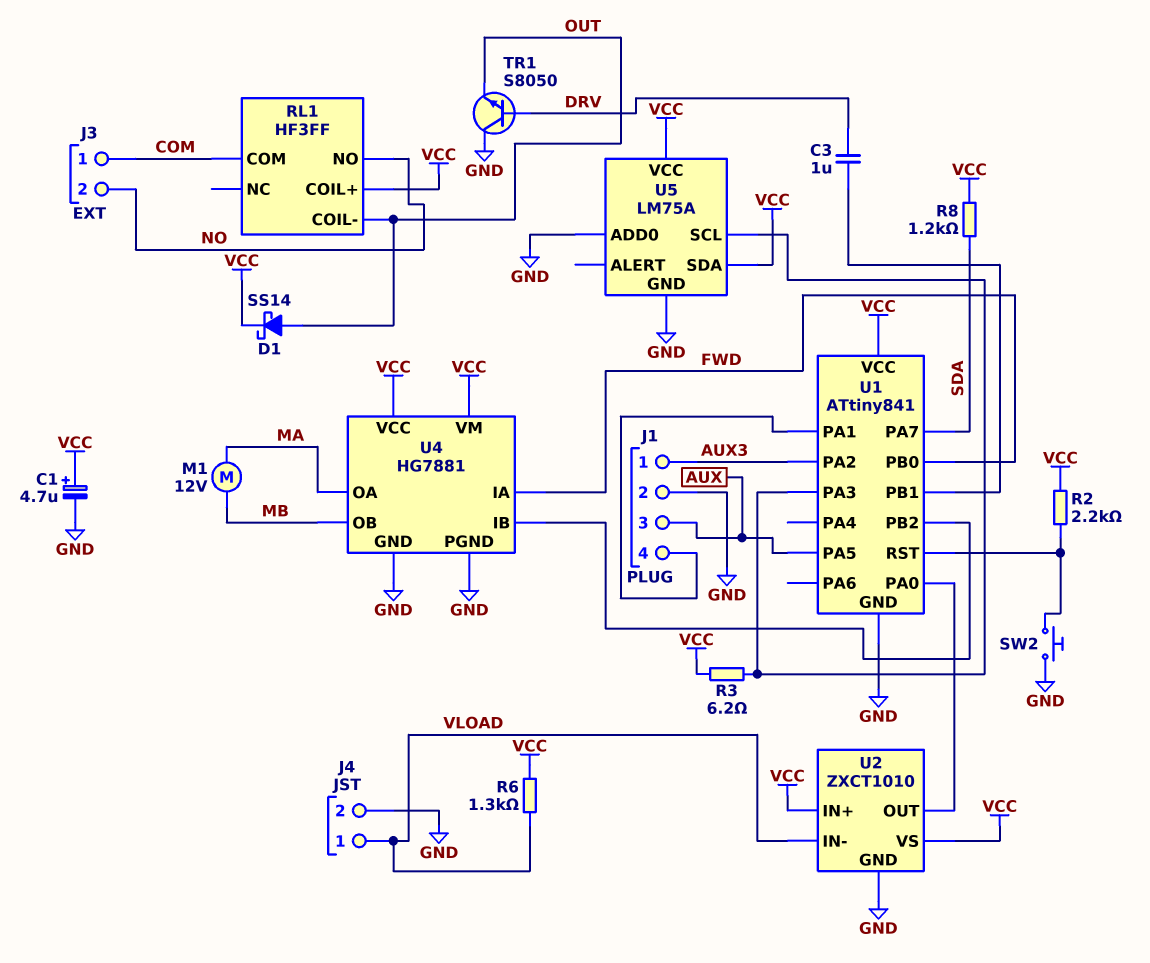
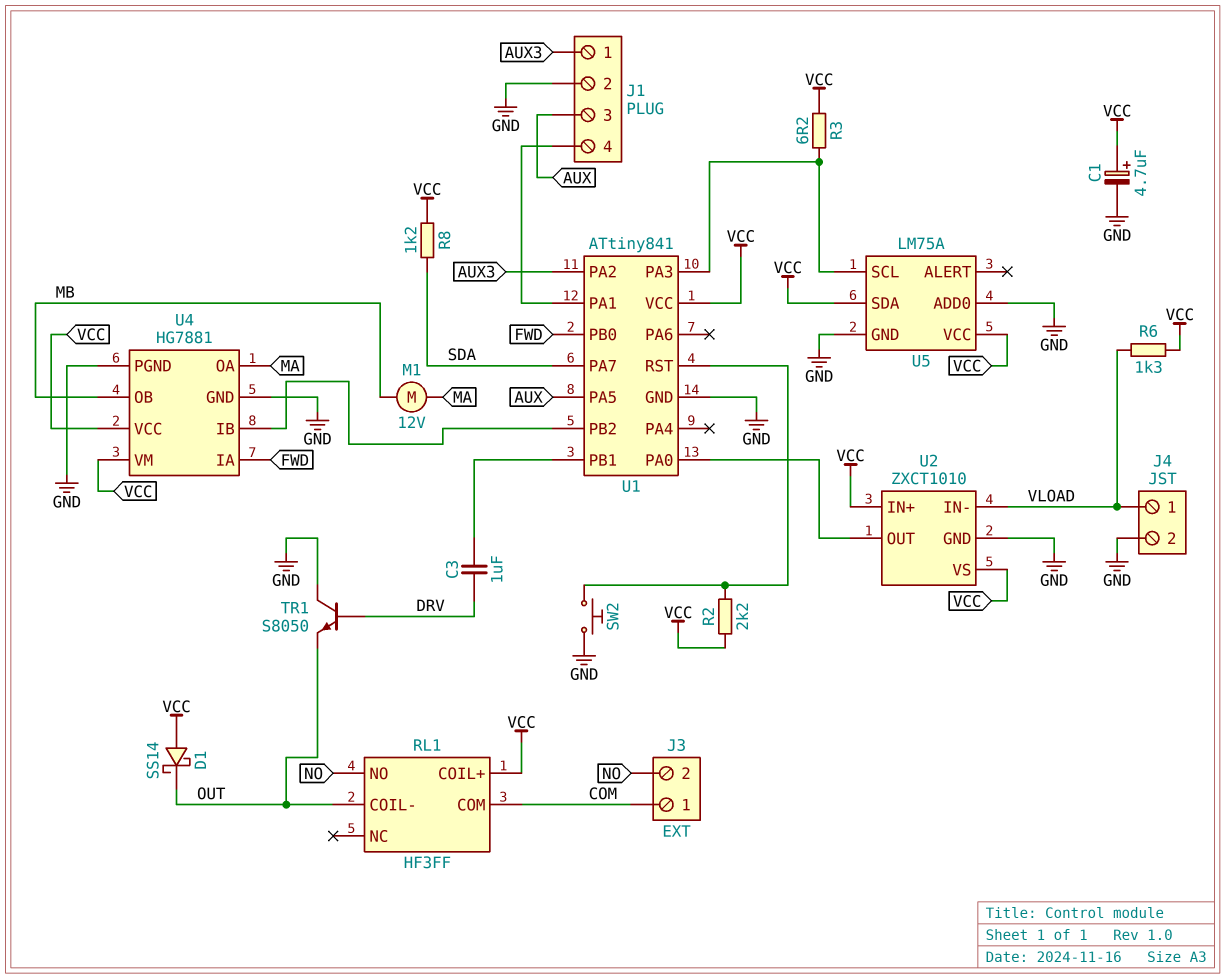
D1: schottky SS14 (A OUT, K VCC) -> schottky SS14 (A VCC, K OUT)

